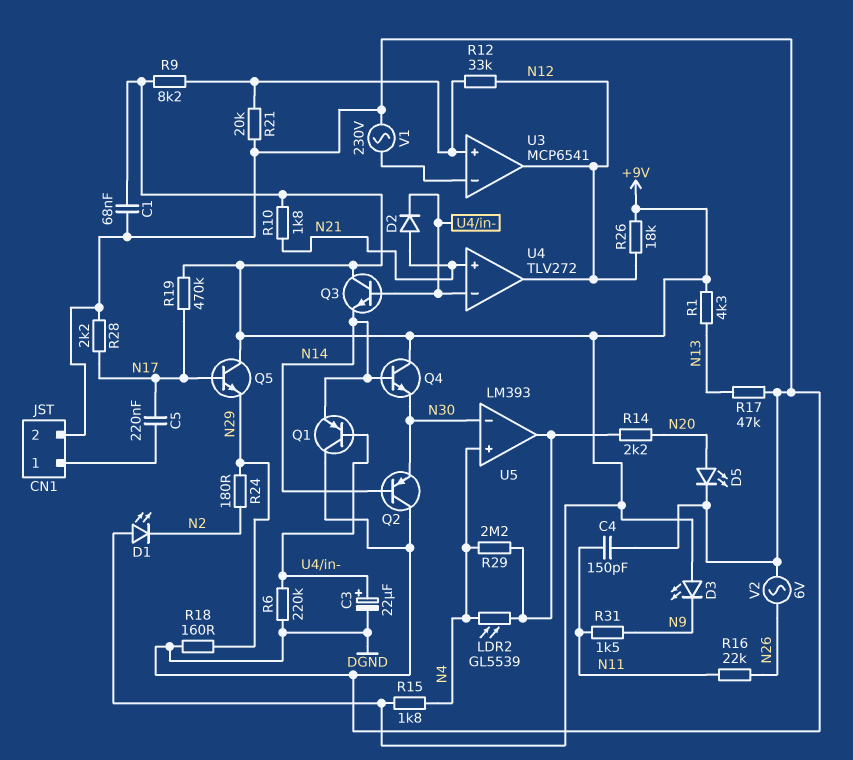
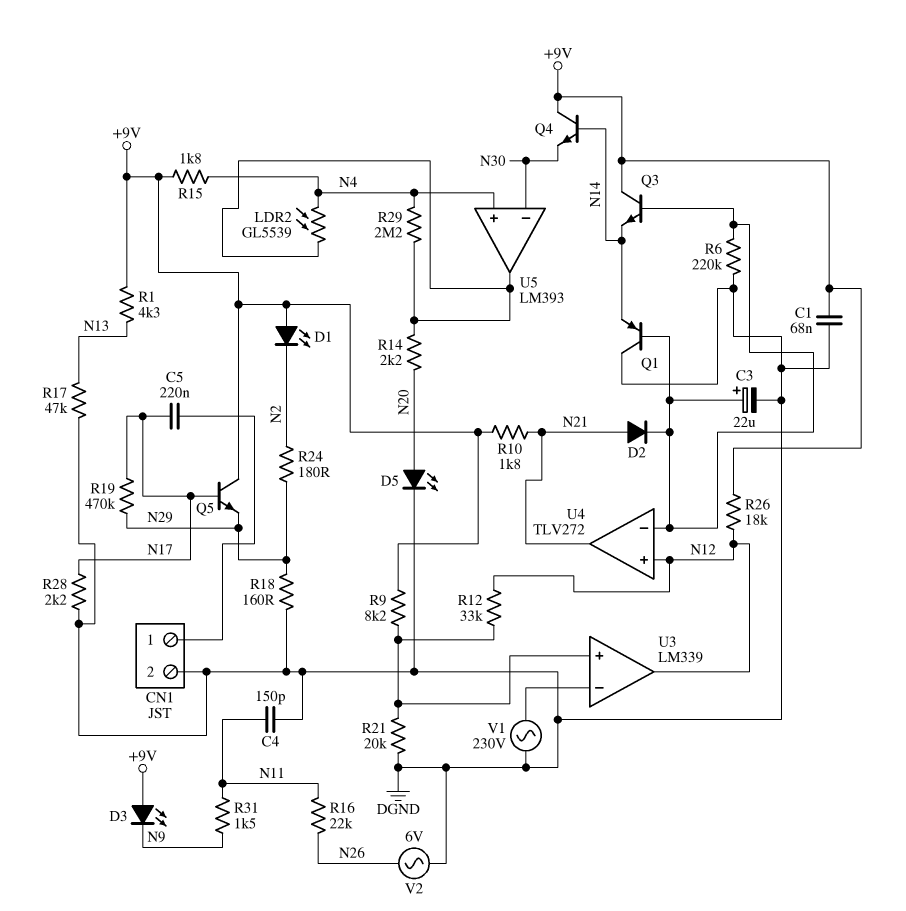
Q2: PNP (B N14, C DGND, E N30) -> none
R19: 470k (+9V, N17) -> 470k (N17, N29)
U3: MCP6541 -> LM339
U4 pin in+: N21 -> N12
U4 pin out: N12 -> N21

